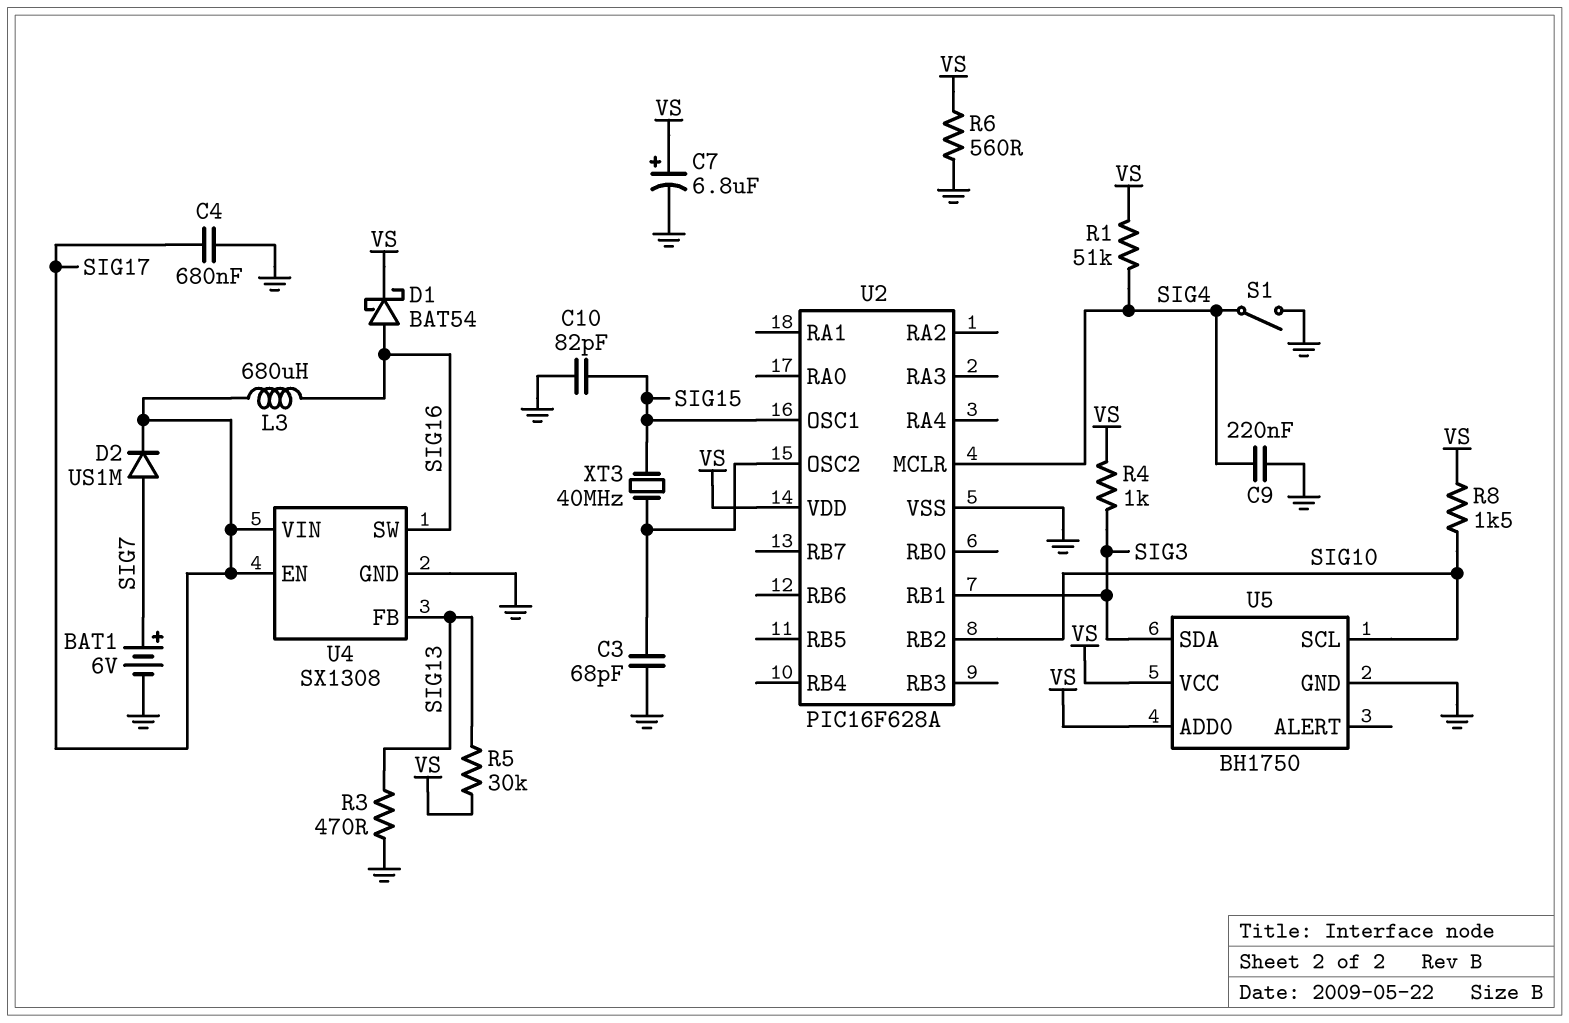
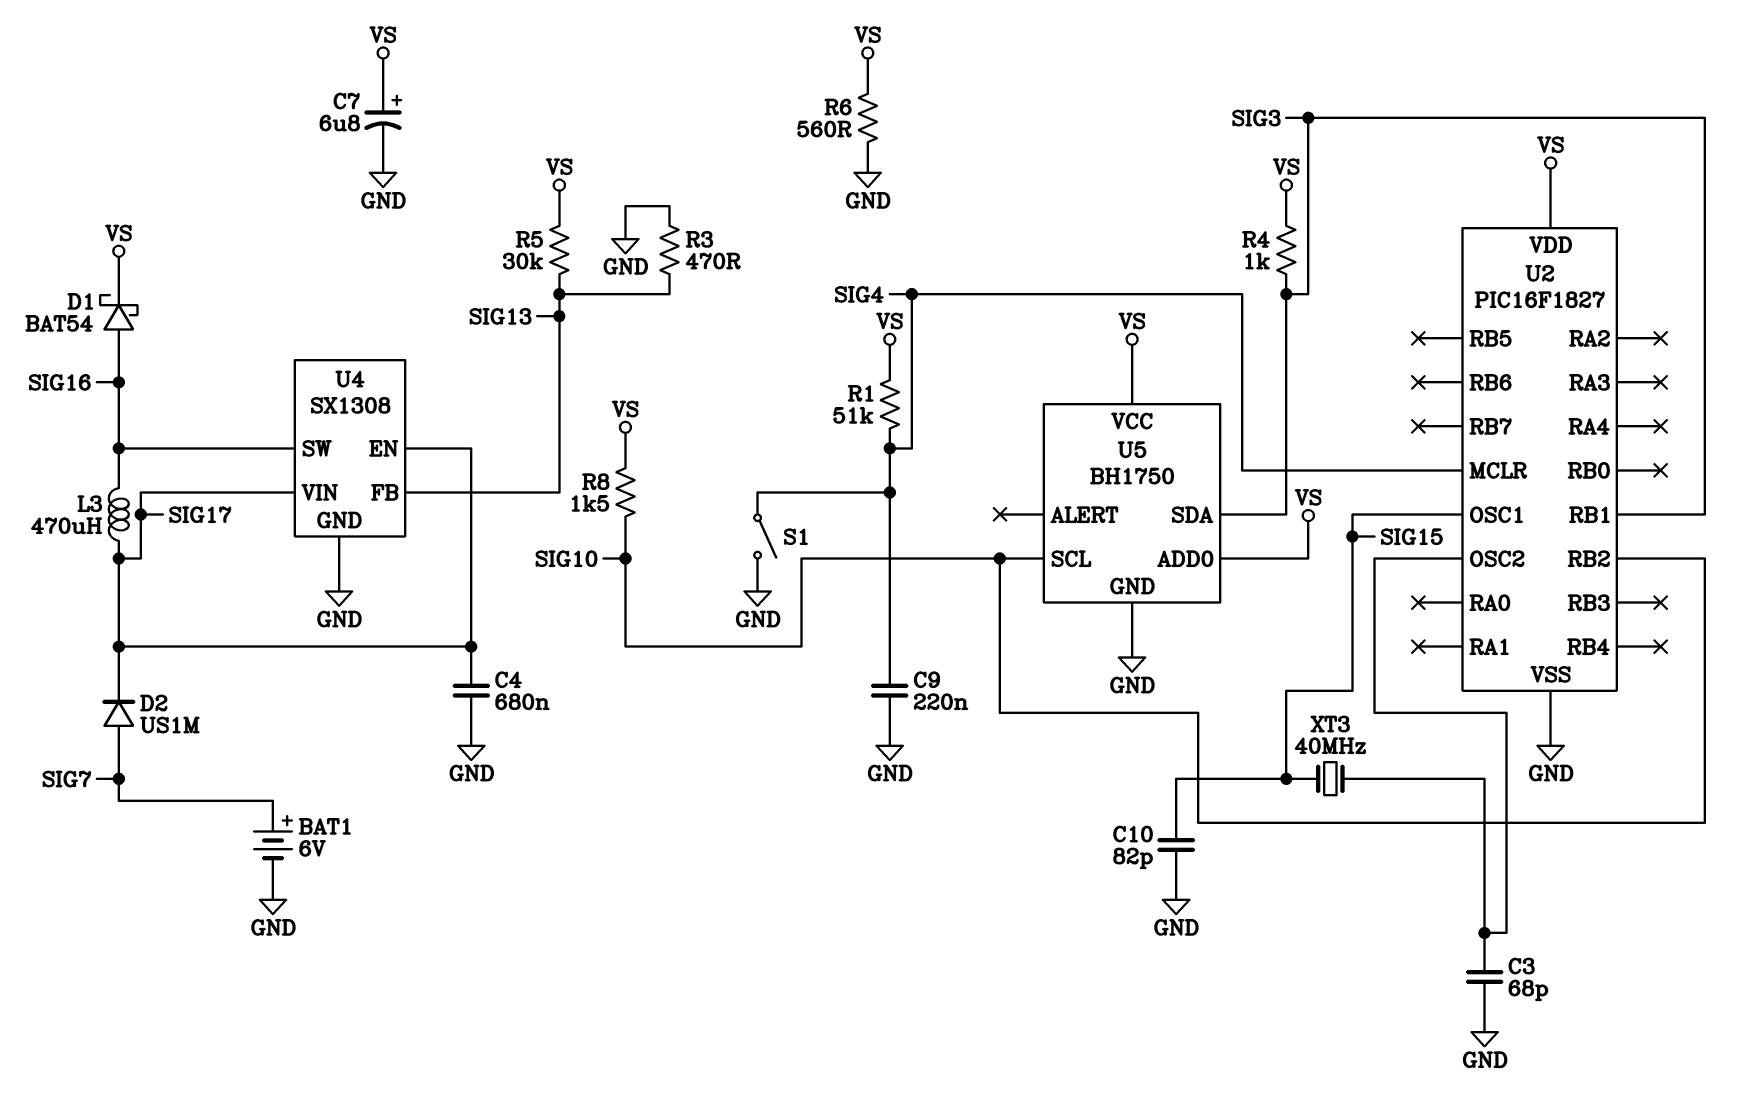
L3: 680uH (SIG16, SIG17) -> 470uH (SIG16, SIG17)
U2: PIC16F628A -> PIC16F1827

